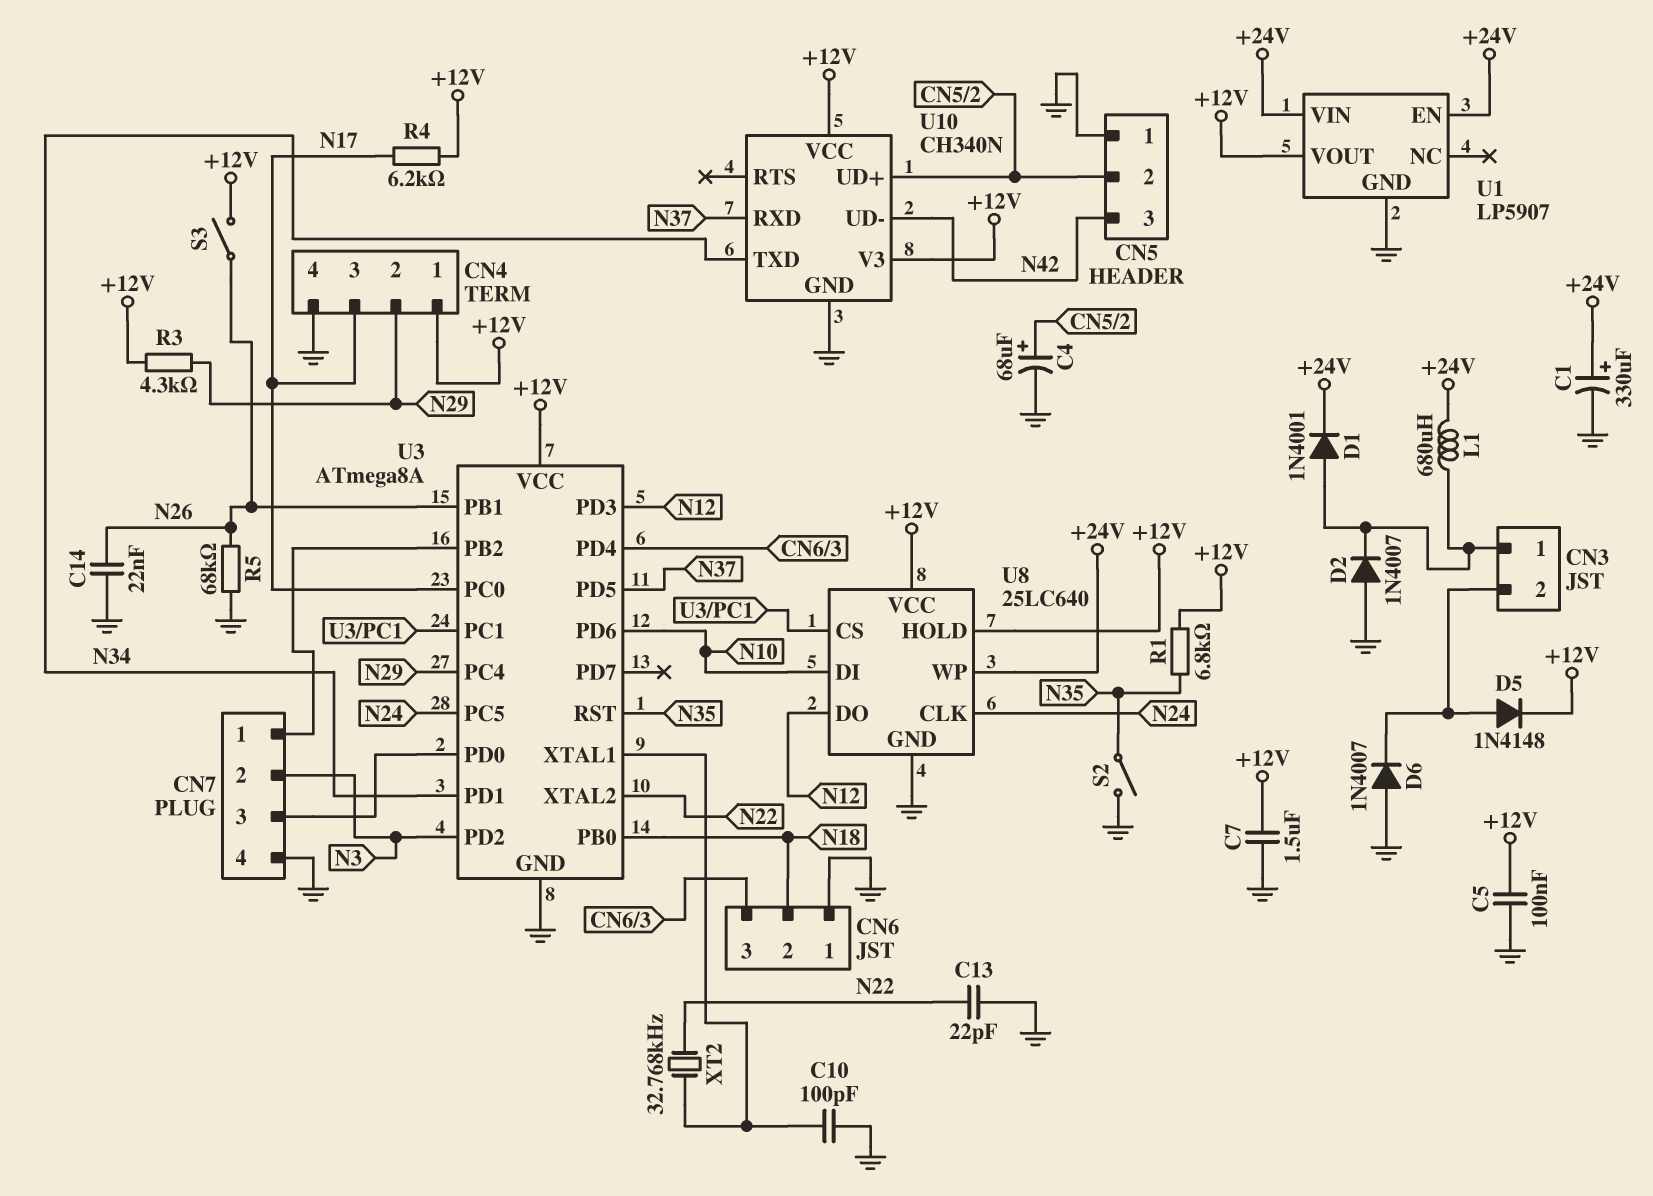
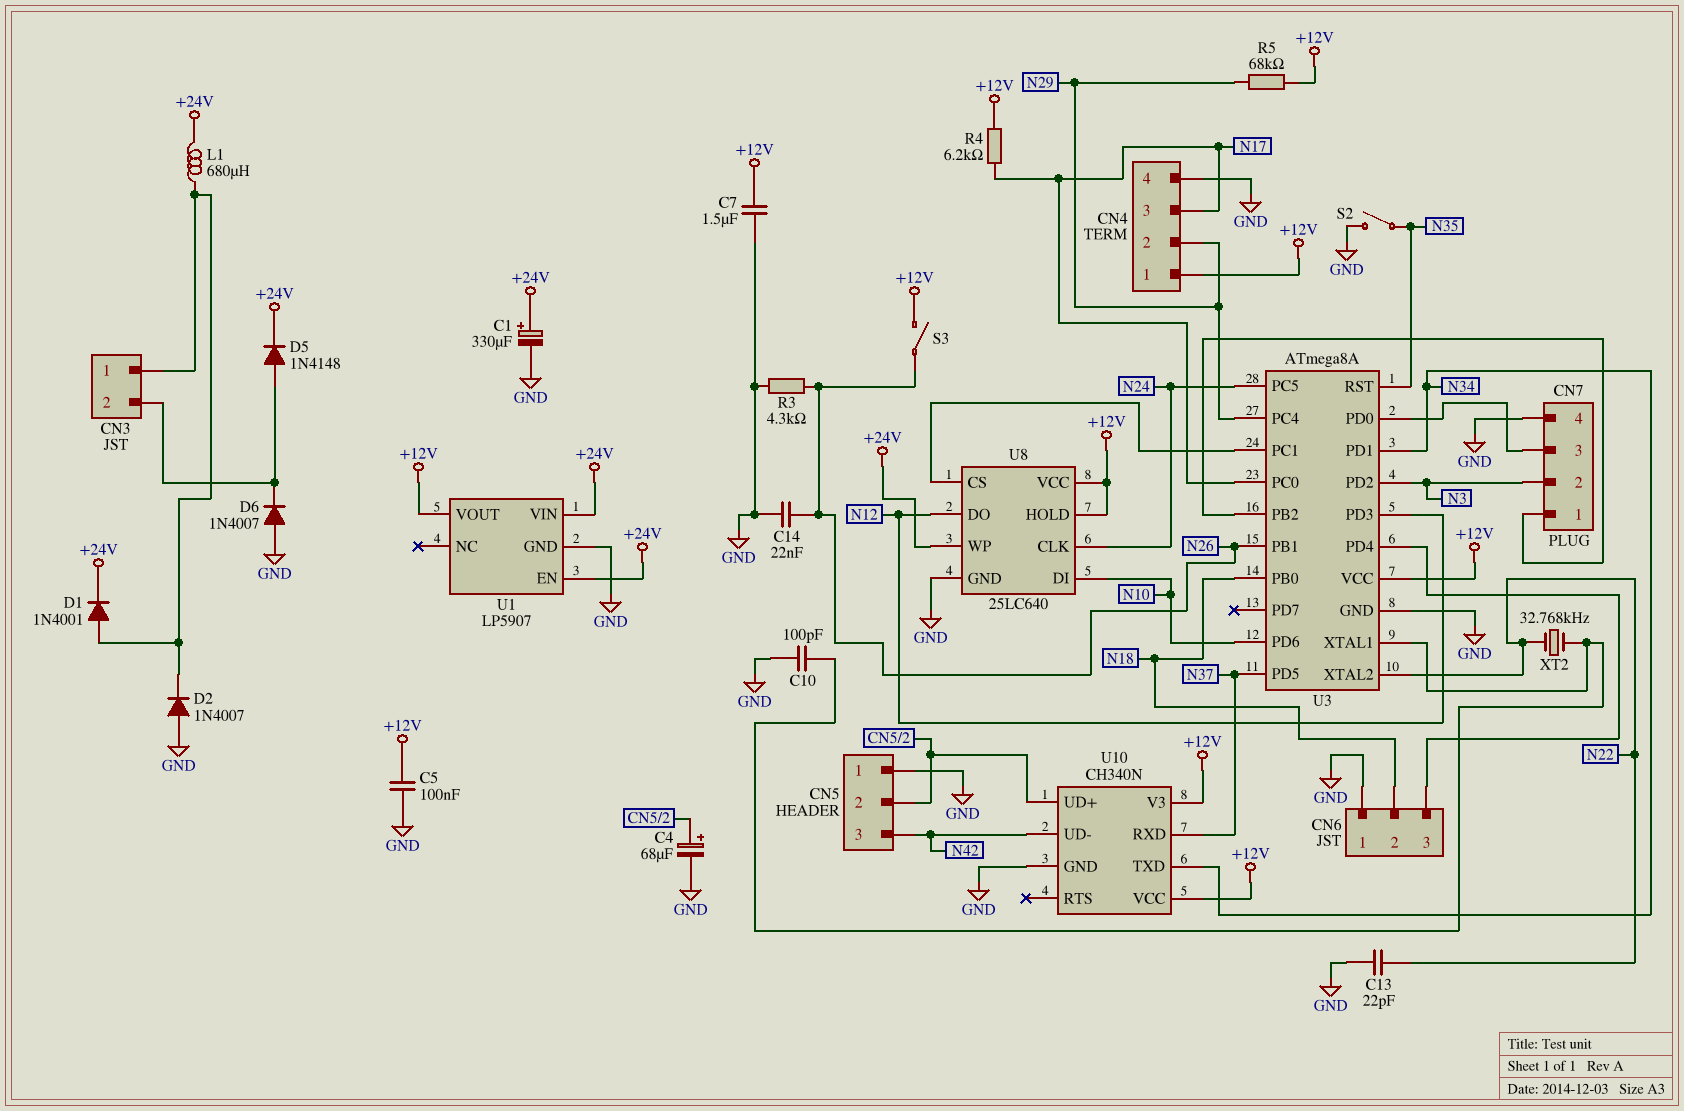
D5: diode 1N4148 (A CN3/2, K +12V) -> diode 1N4148 (A CN3/2, K +24V)
R1: 6.8k (+12V, N35) -> none
R3: 4.3k (+12V, N29) -> 4.3k (GND, N26)
R5: 68k (GND, N26) -> 68k (+12V, N29)

